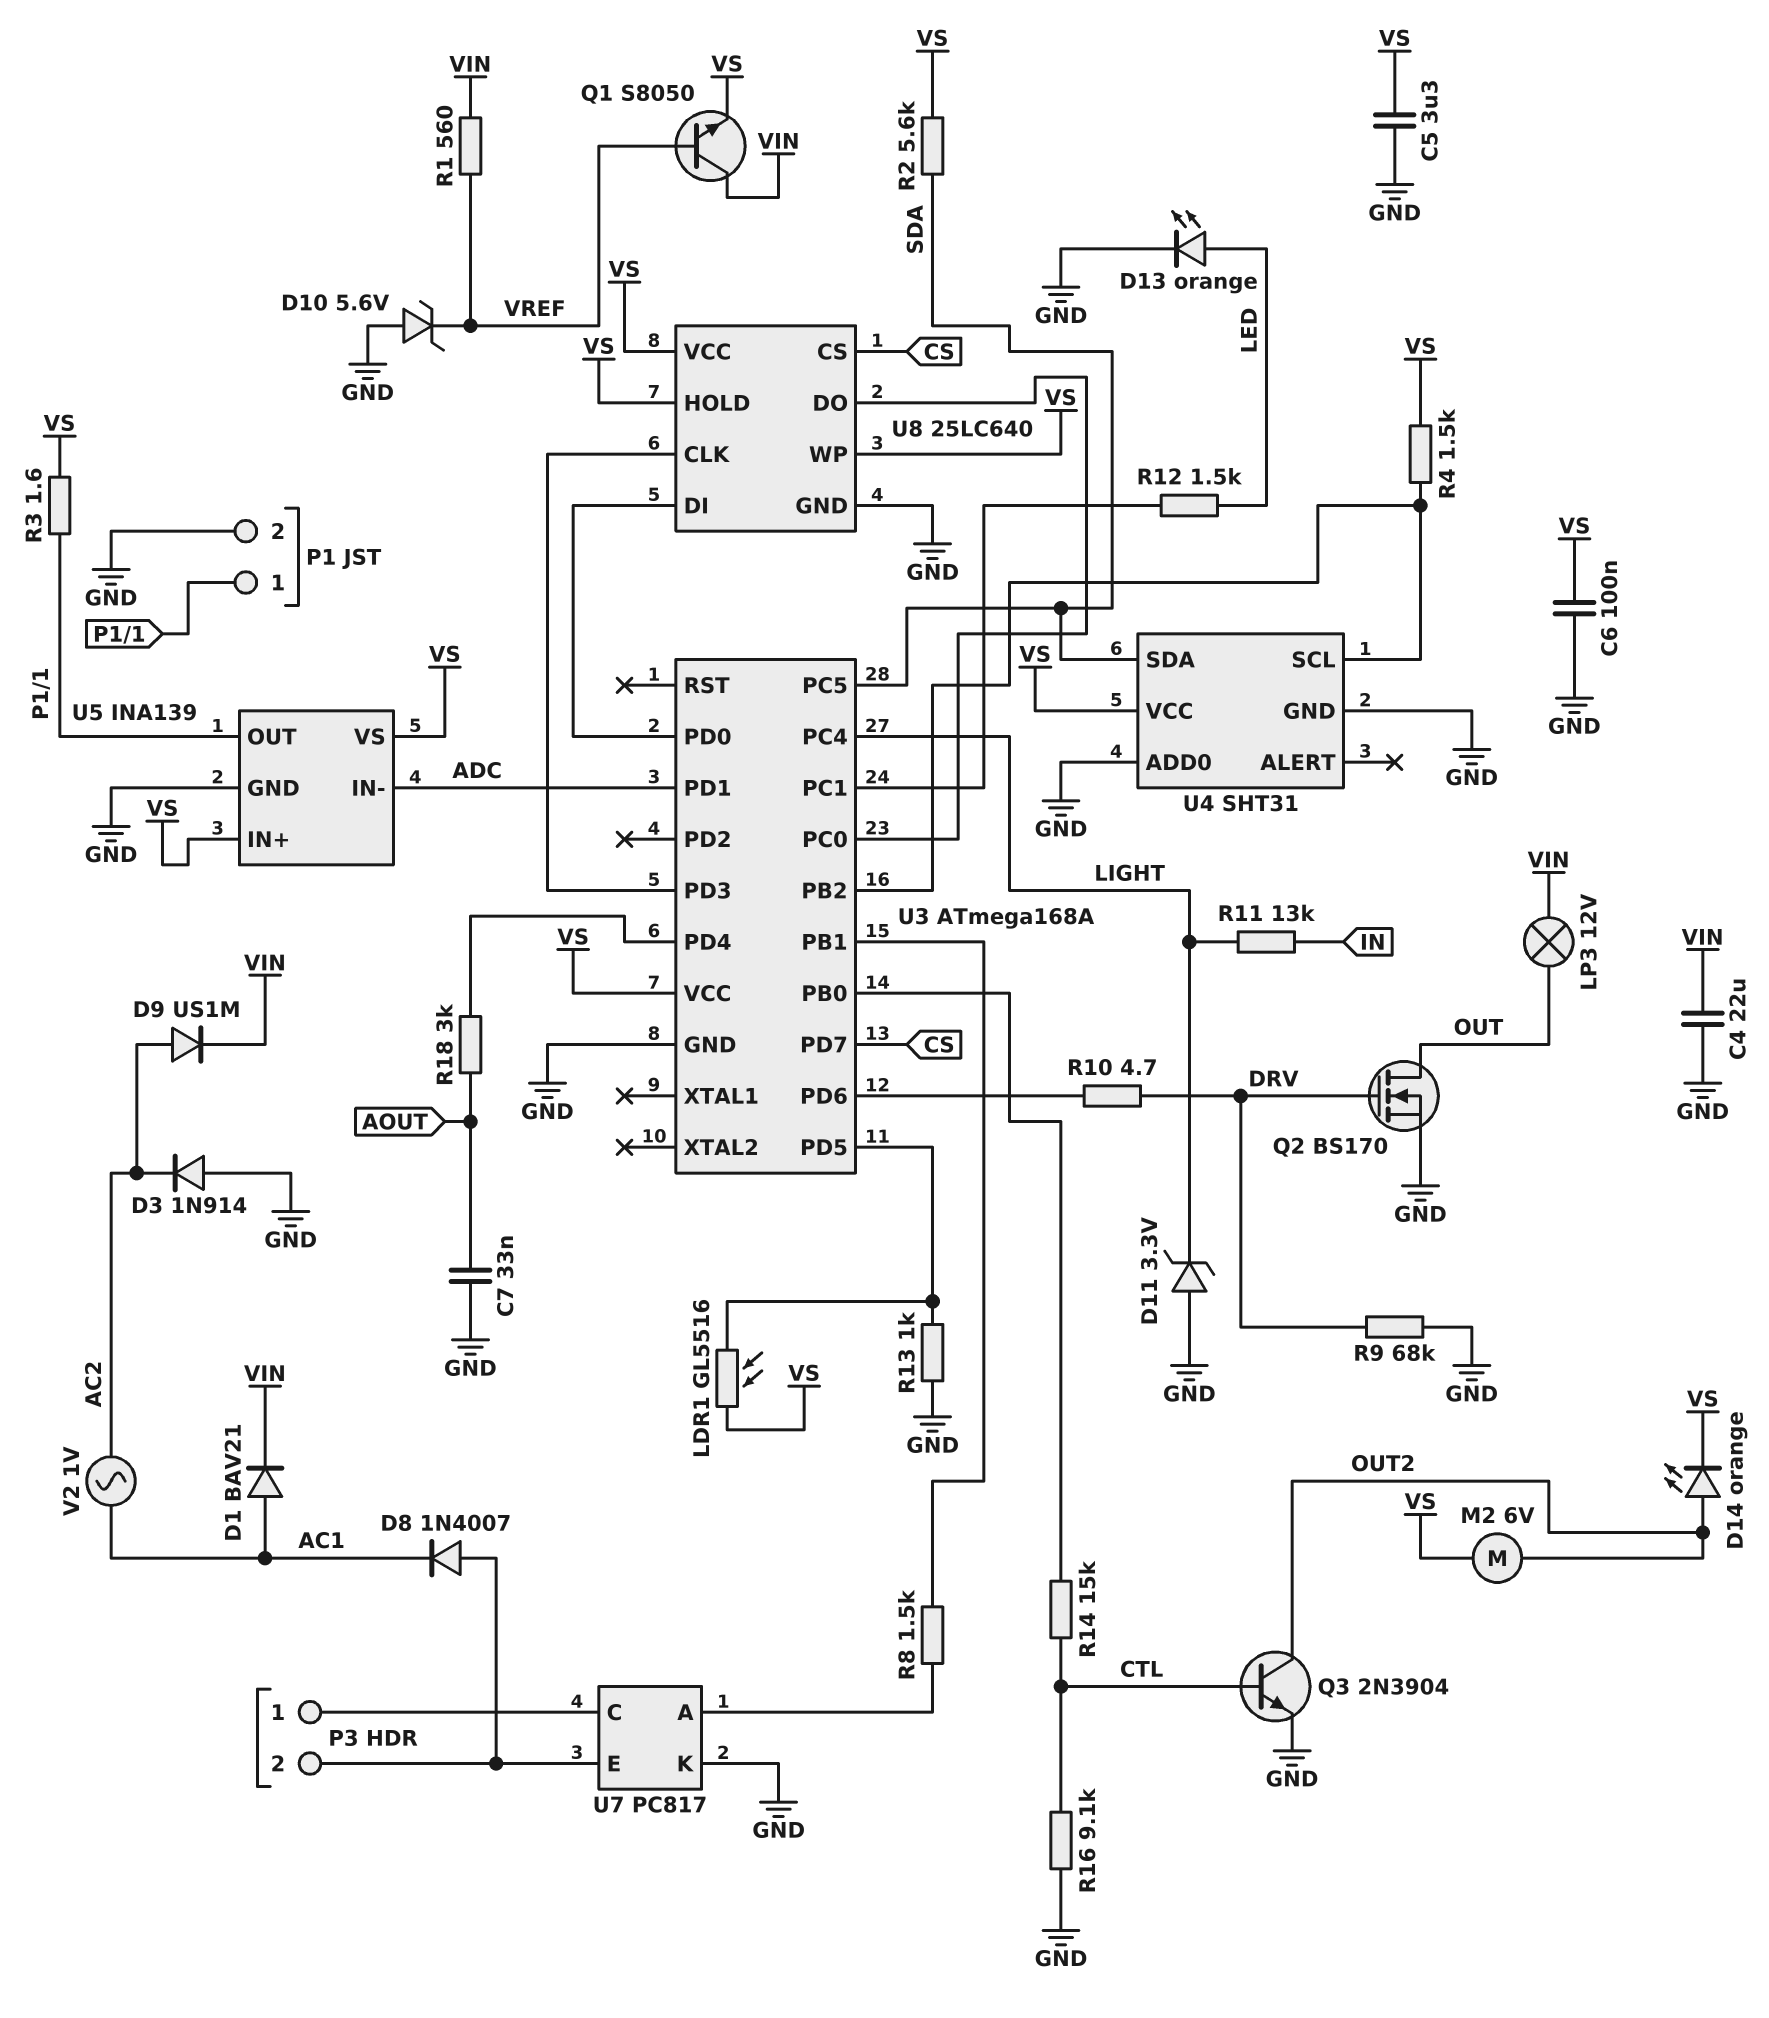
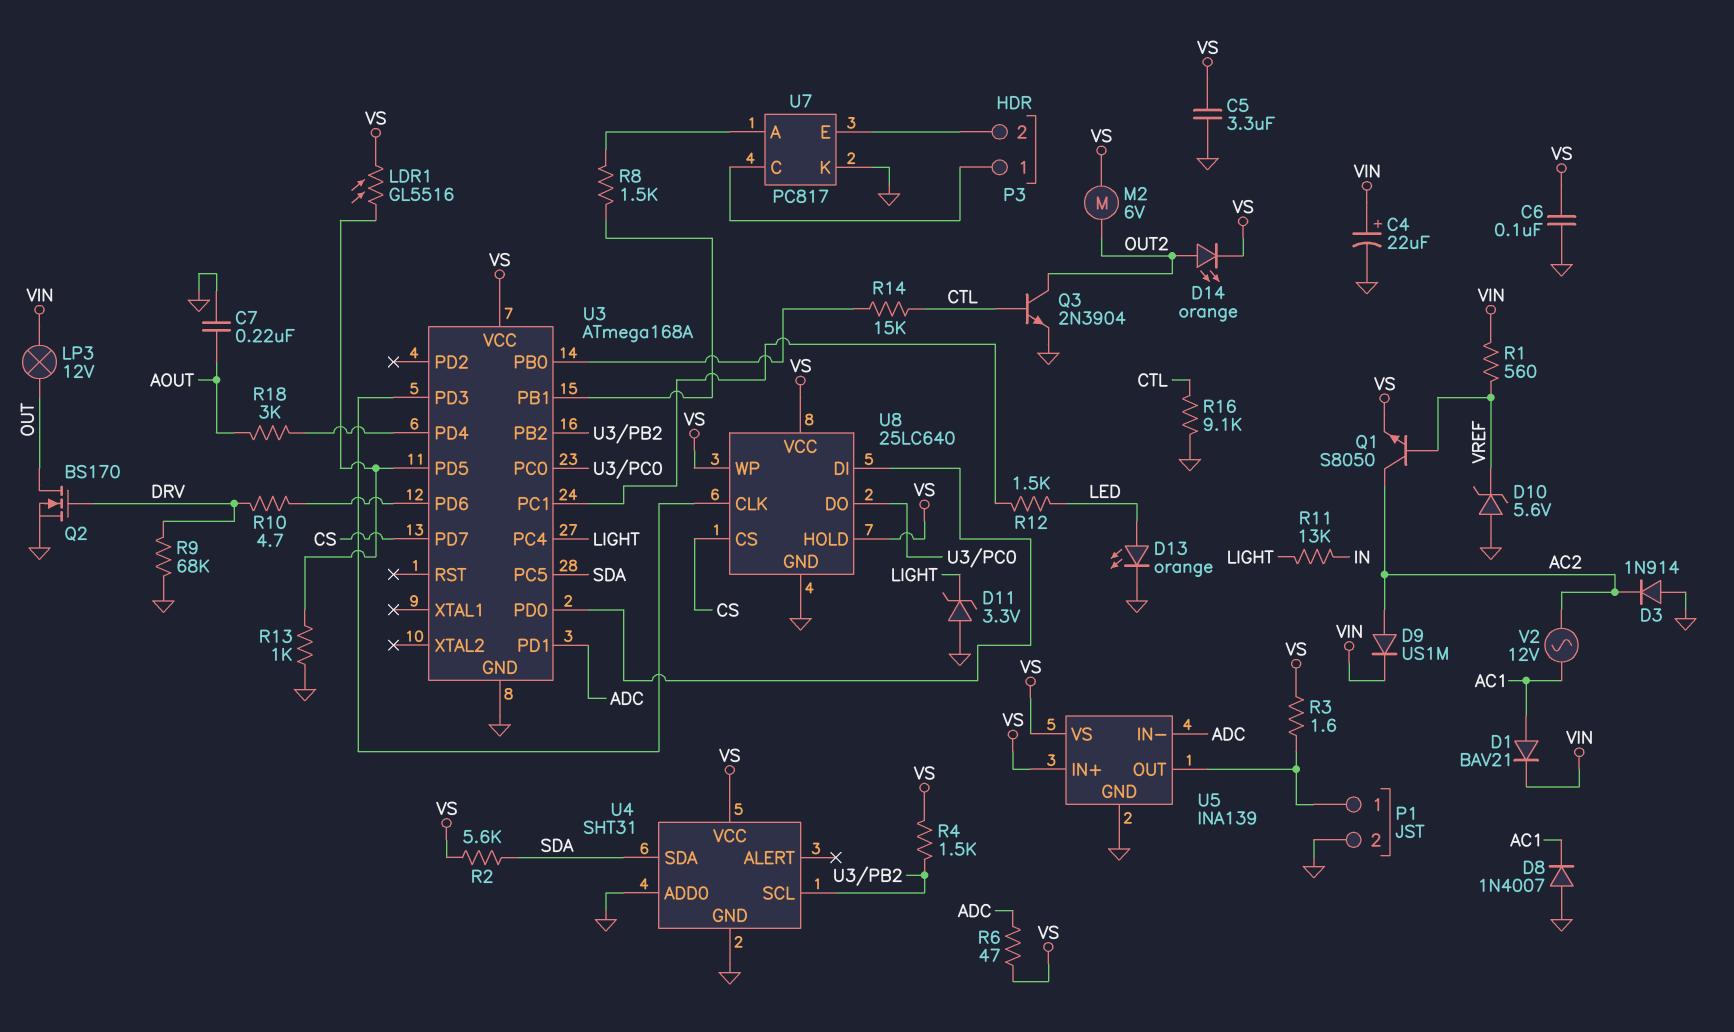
C4: 22uF (GND, VIN) -> 22uF (plus VIN, minus GND)
C7: 33nF (AOUT, GND) -> 220nF (AOUT, GND)
D8: diode 1N4007 (A P3/2, K AC1) -> diode 1N4007 (A GND, K AC1)
Q1: NPN S8050 (B VREF, C VIN, E VS) -> NPN S8050 (B VREF, C AC2, E VS)
R6: none -> 47 (ADC, VS)
V2: AC 1V (AC1, AC2) -> AC 12V (AC1, AC2)

